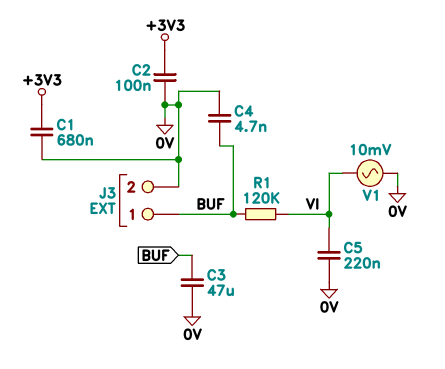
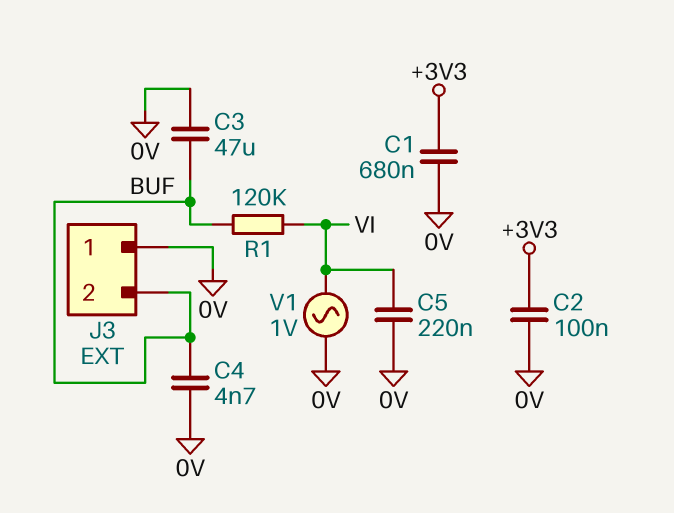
J3 pin 1: BUF -> 0V
J3 pin 2: 0V -> BUF
V1: AC 10mV (0V, VI) -> AC 1V (0V, VI)

